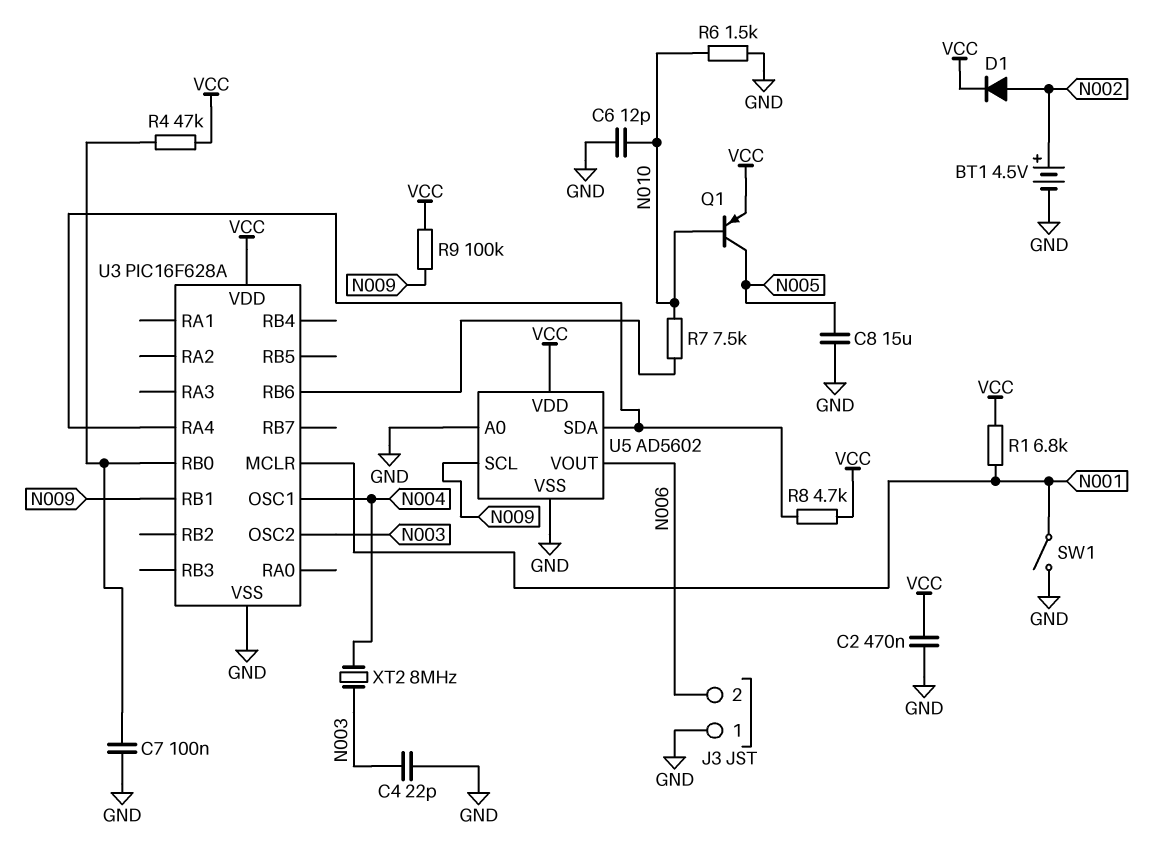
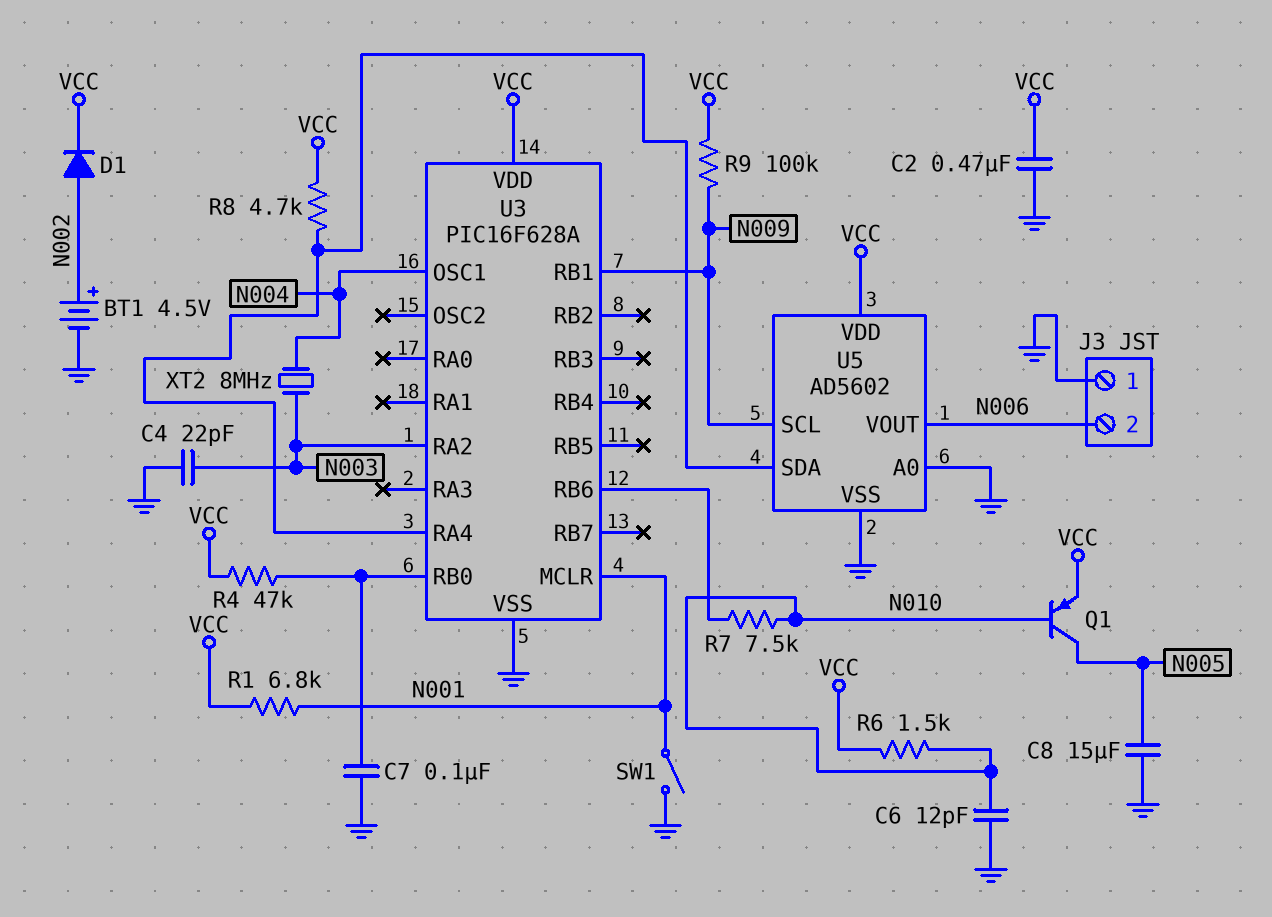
R6: 1.5k (GND, N010) -> 1.5k (N010, VCC)
U3 pin OSC2: N003 -> none
U3 pin RA2: none -> N003

